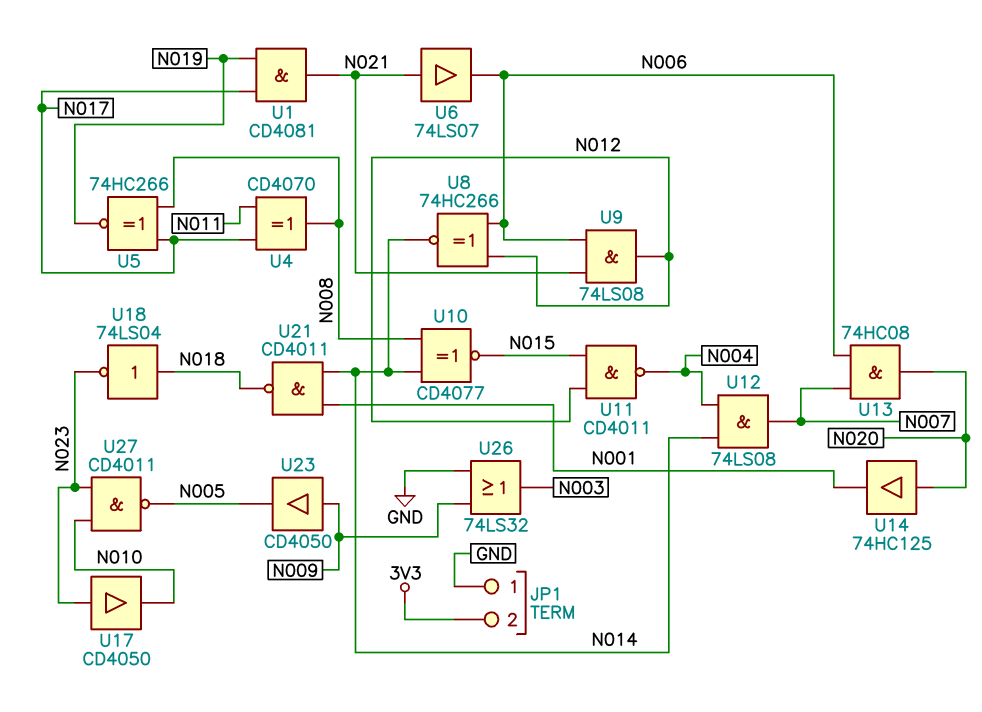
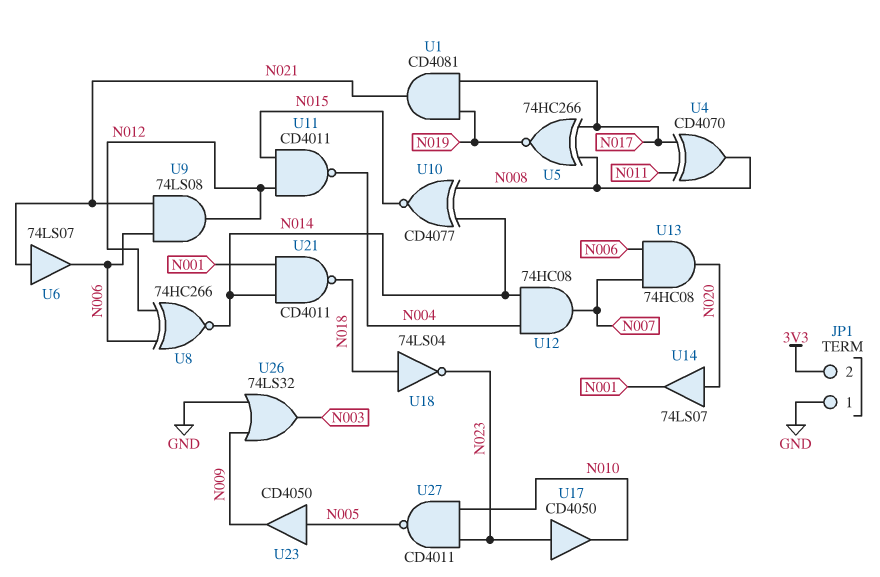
U12: AND 74LS08 (in N004, in N014, out N007) -> AND 74HC08 (in N004, in N014, out N007)
U14: buffer 74HC125 (in N020, out N001) -> buffer 74LS07 (in N020, out N001)
U23: buffer CD4050 (in N009, out N005) -> buffer CD4050 (in N005, out N009)

